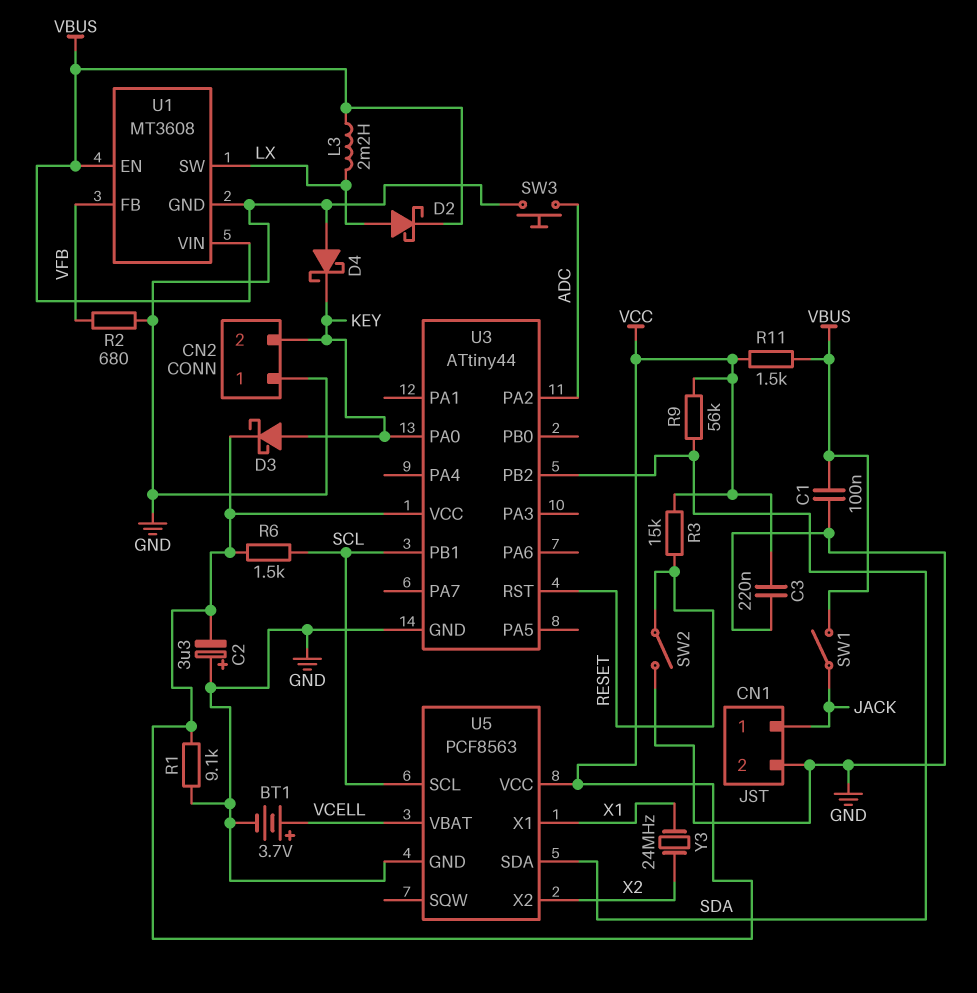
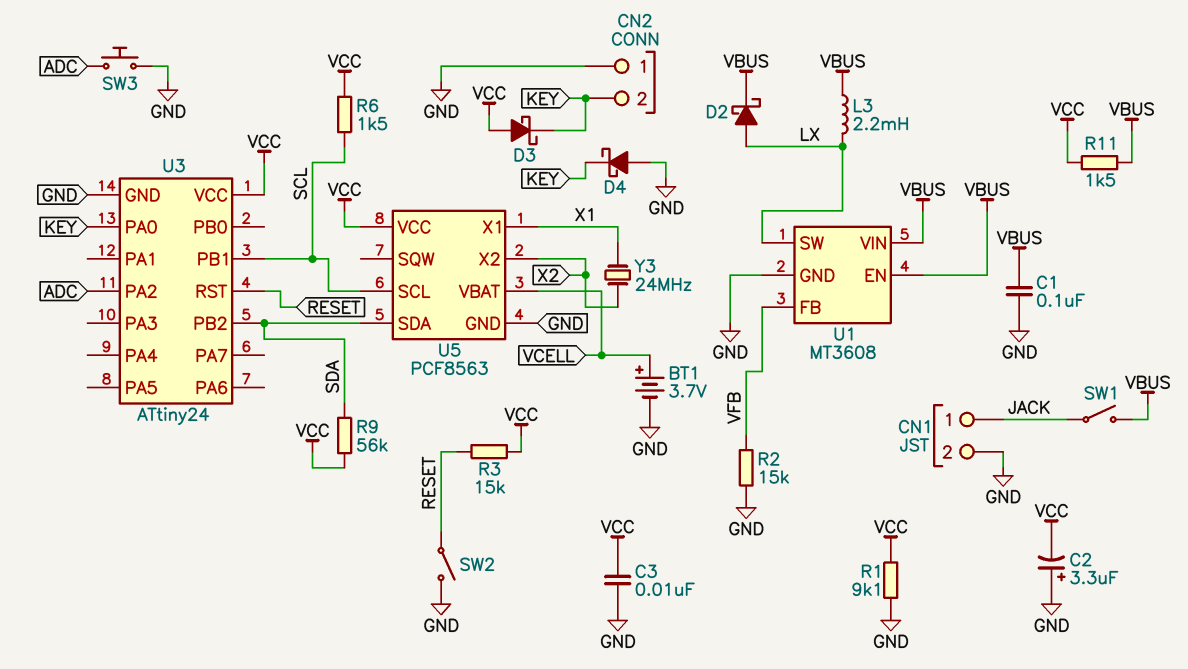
C3: 220nF (GND, VCC) -> 10nF (GND, VCC)
D3: schottky (A KEY, K VCC) -> schottky (A VCC, K KEY)
R2: 680 (GND, VFB) -> 15k (GND, VFB)
U3: ATtiny44 -> ATtiny24

